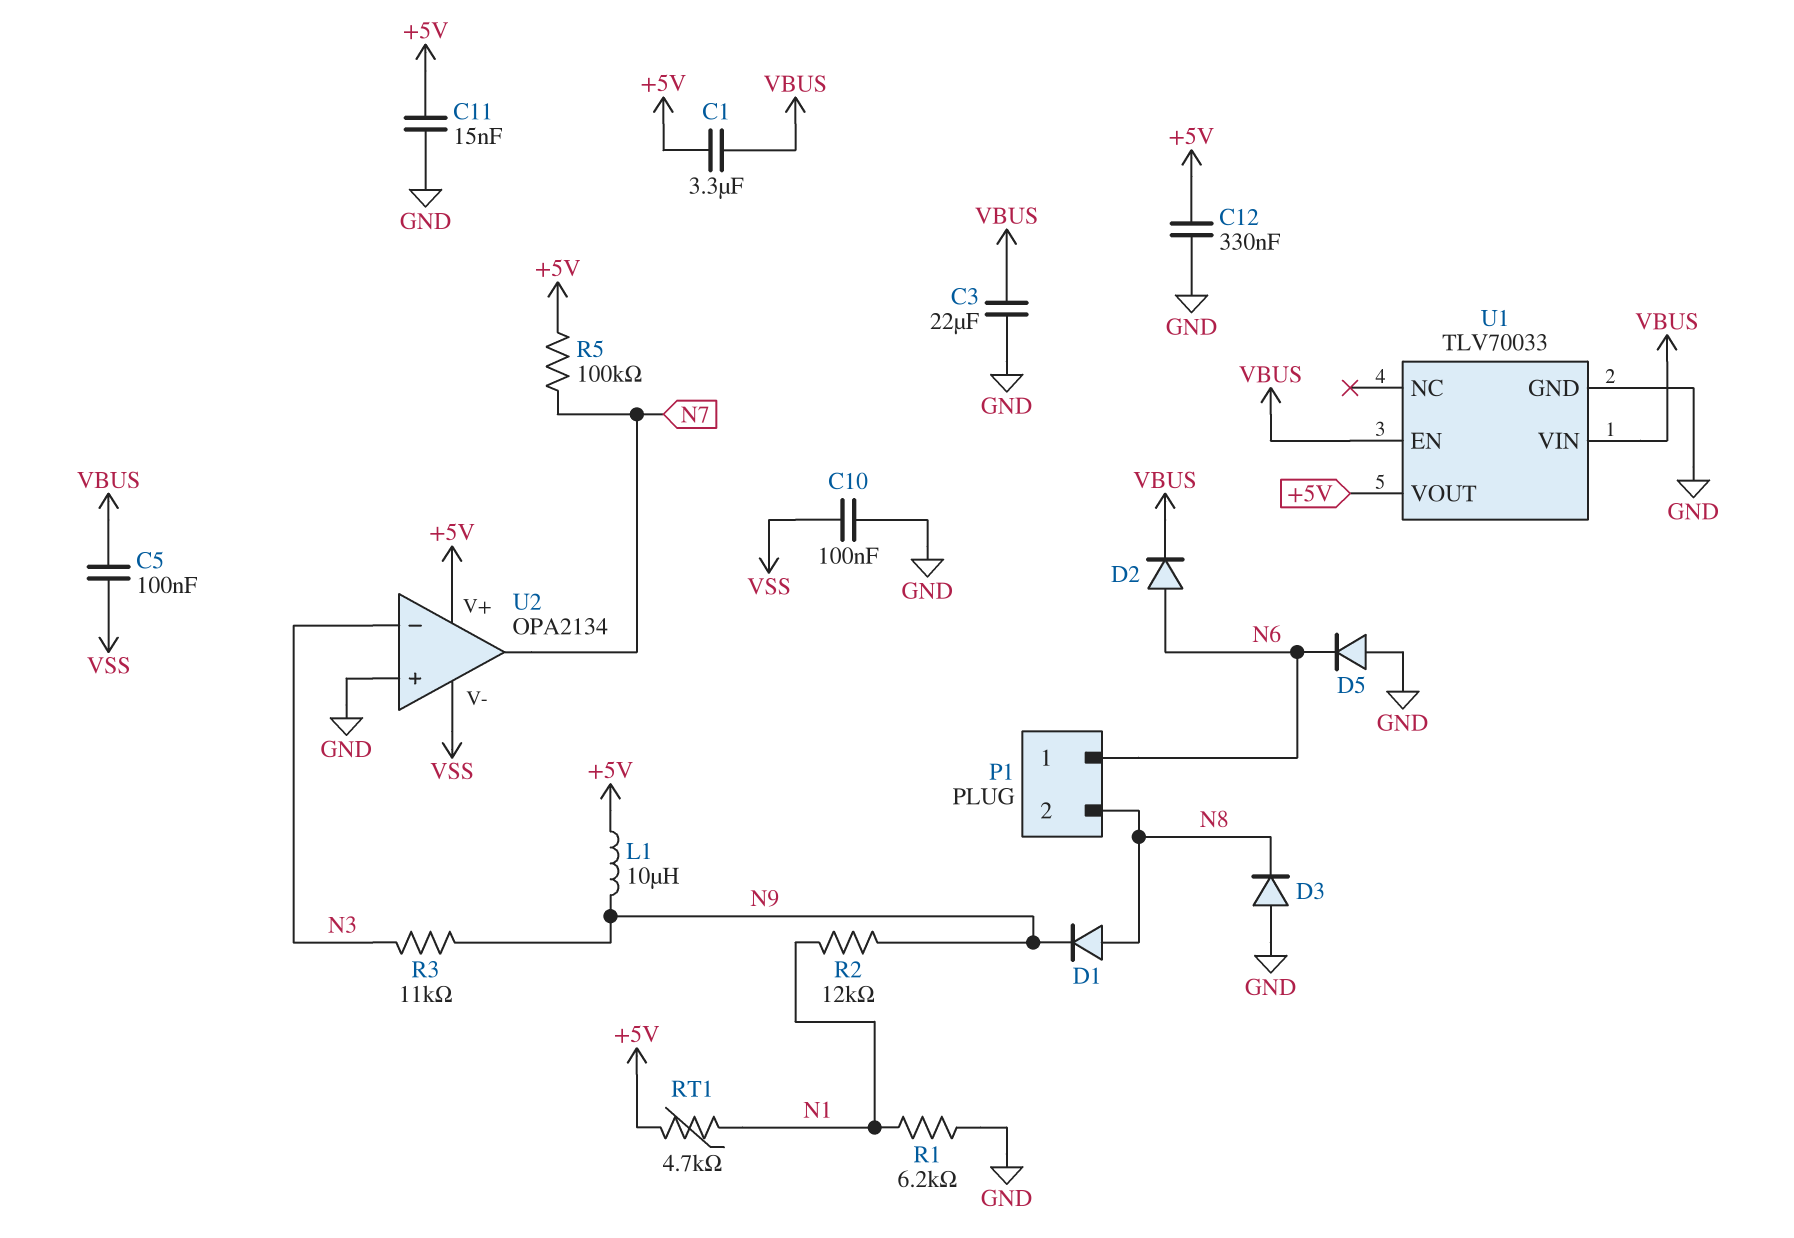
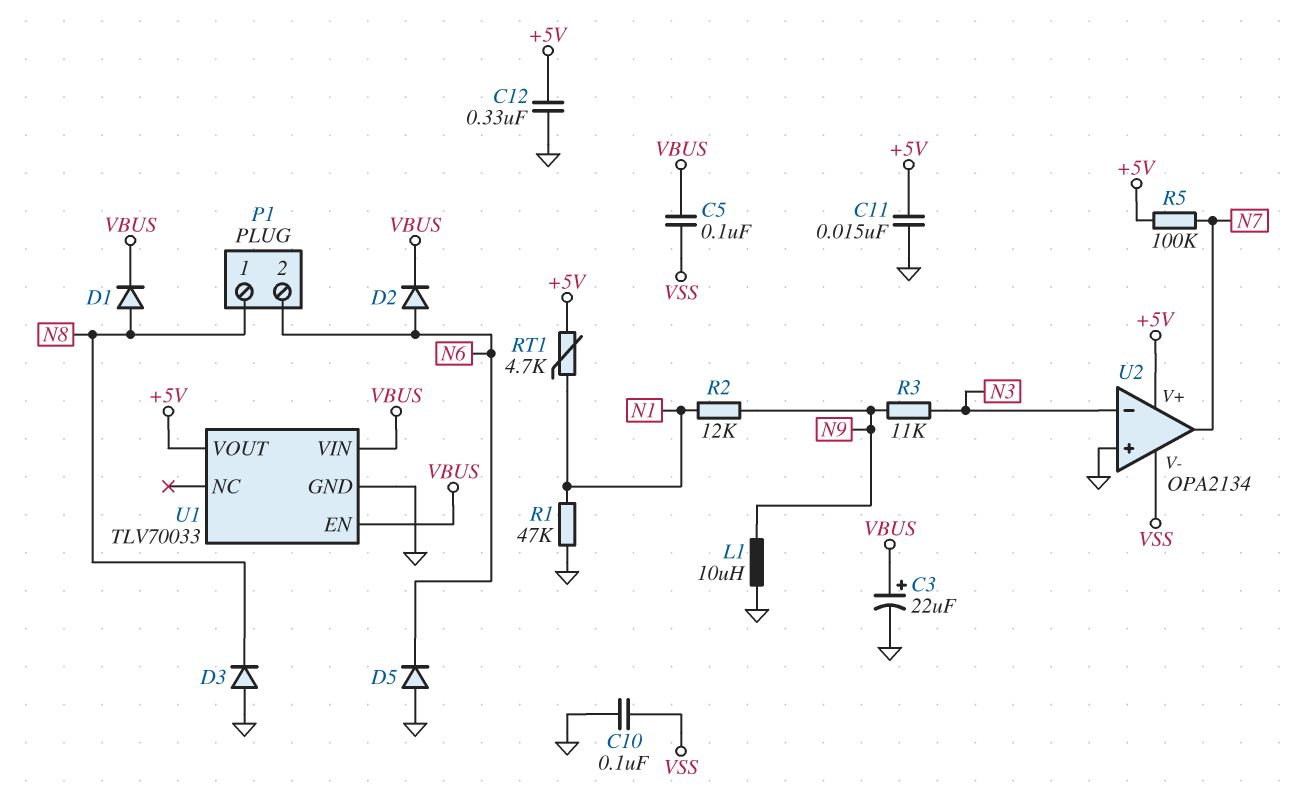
C1: 3.3uF (+5V, VBUS) -> none
C3: 22uF (GND, VBUS) -> 22uF (plus VBUS, minus GND)
D1: diode (A N8, K N9) -> diode (A N8, K VBUS)
L1: 10uH (+5V, N9) -> 10uH (GND, N9)
P1 pin 1: N6 -> N8
P1 pin 2: N8 -> N6
R1: 6.2k (GND, N1) -> 47k (GND, N1)

